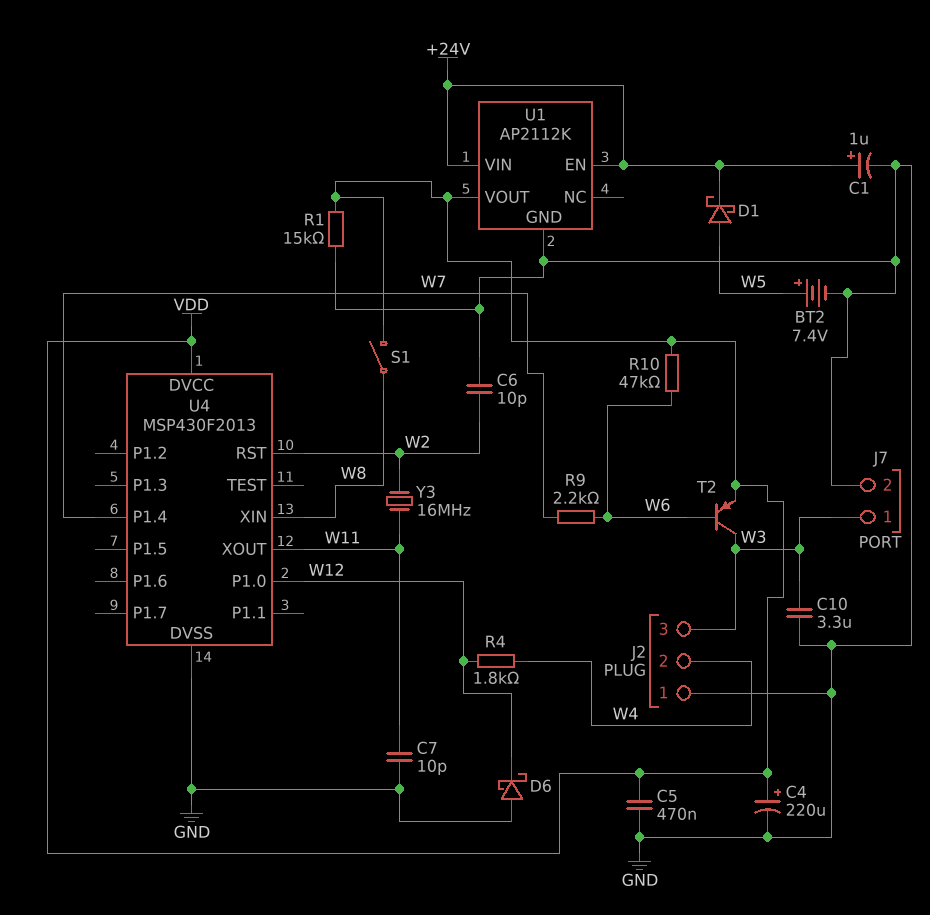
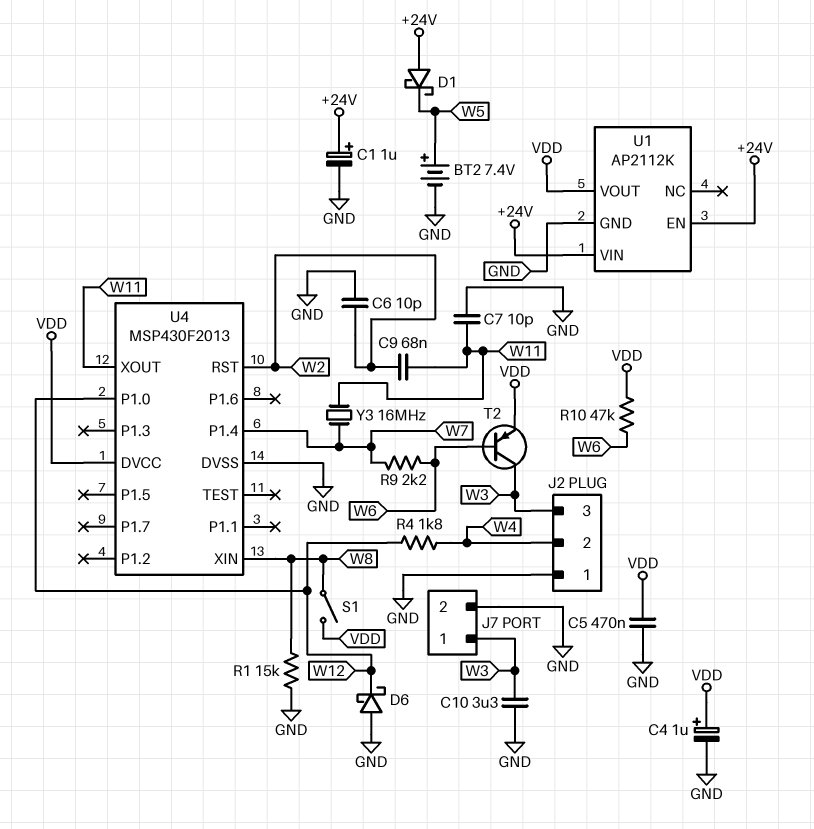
C4: 220uF (plus VDD, minus GND) -> 1uF (plus VDD, minus GND)
C9: none -> 68nF (W2, W11)
D1: schottky (A W5, K +24V) -> schottky (A +24V, K W5)
R1: 15k (GND, VDD) -> 15k (GND, W8)
Y3: 16MHz (W2, W11) -> 16MHz (W7, W11)

